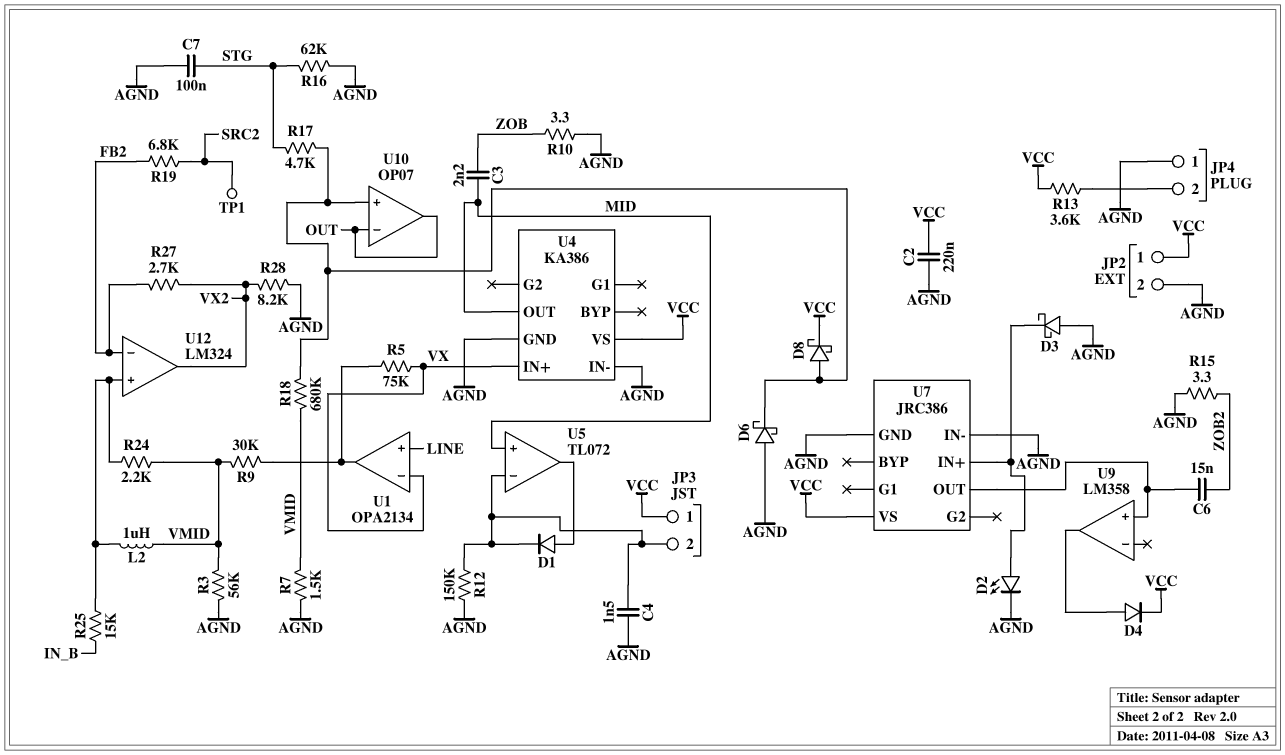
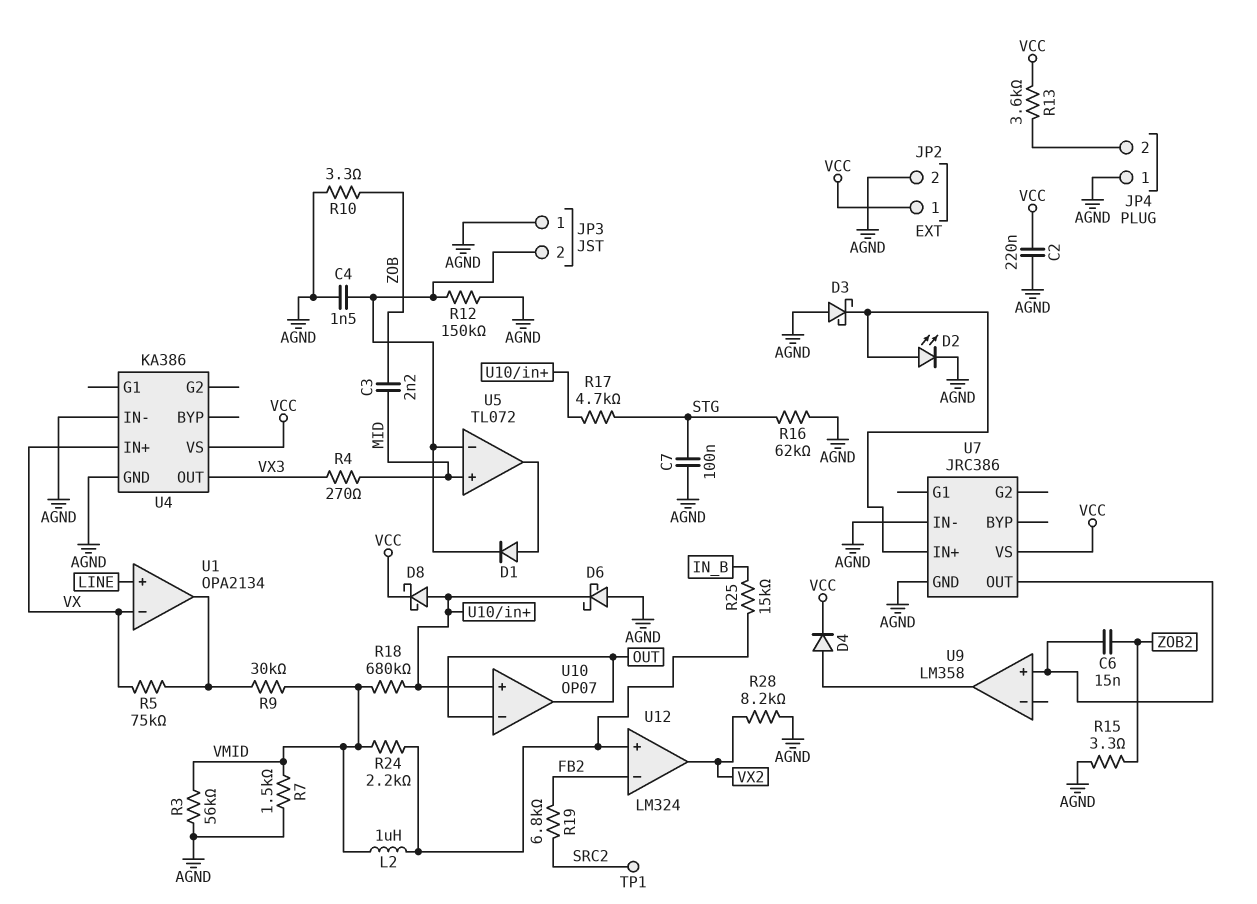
JP3 pin 1: VCC -> AGND
R4: none -> 270 (MID, VX3)
R27: 2.7k (FB2, VX2) -> none
U4 pin OUT: MID -> VX3

